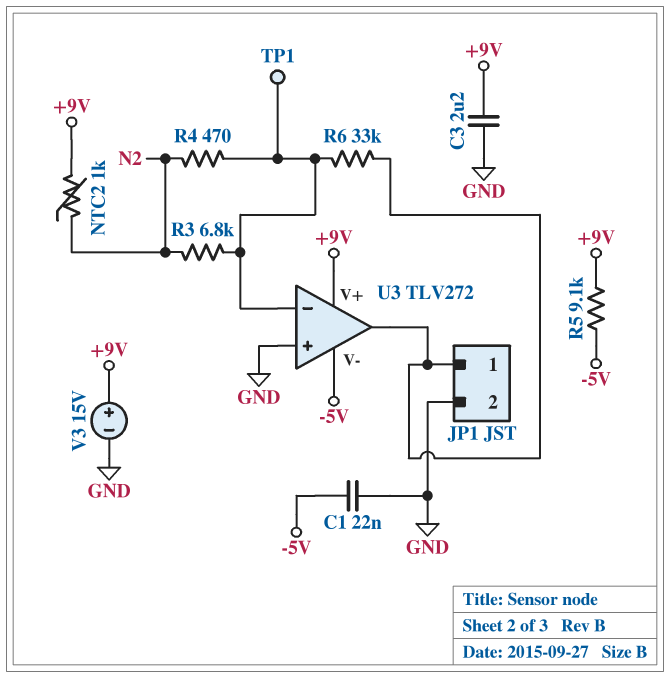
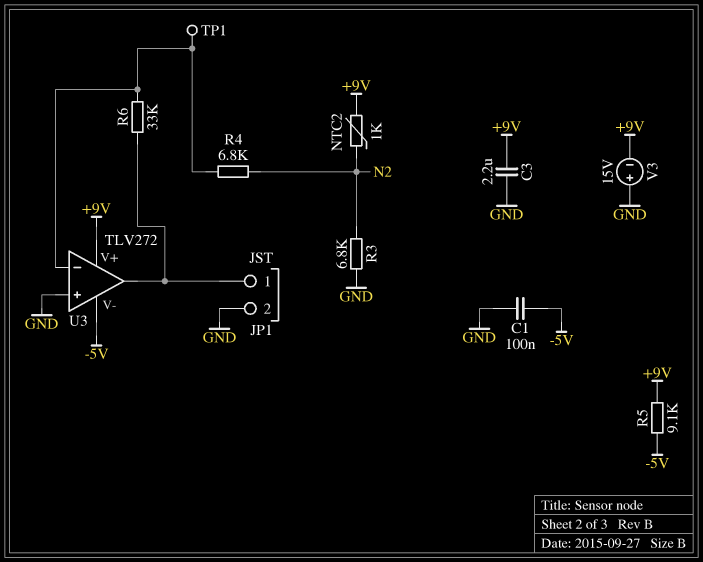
C1: 22nF (-5V, GND) -> 100nF (-5V, GND)
R3: 6.8k (N2, U3/in-) -> 6.8k (GND, N2)
R4: 470 (N2, U3/in-) -> 6.8k (N2, U3/in-)
V3: 15V (plus +9V, minus GND) -> 15V (plus GND, minus +9V)

